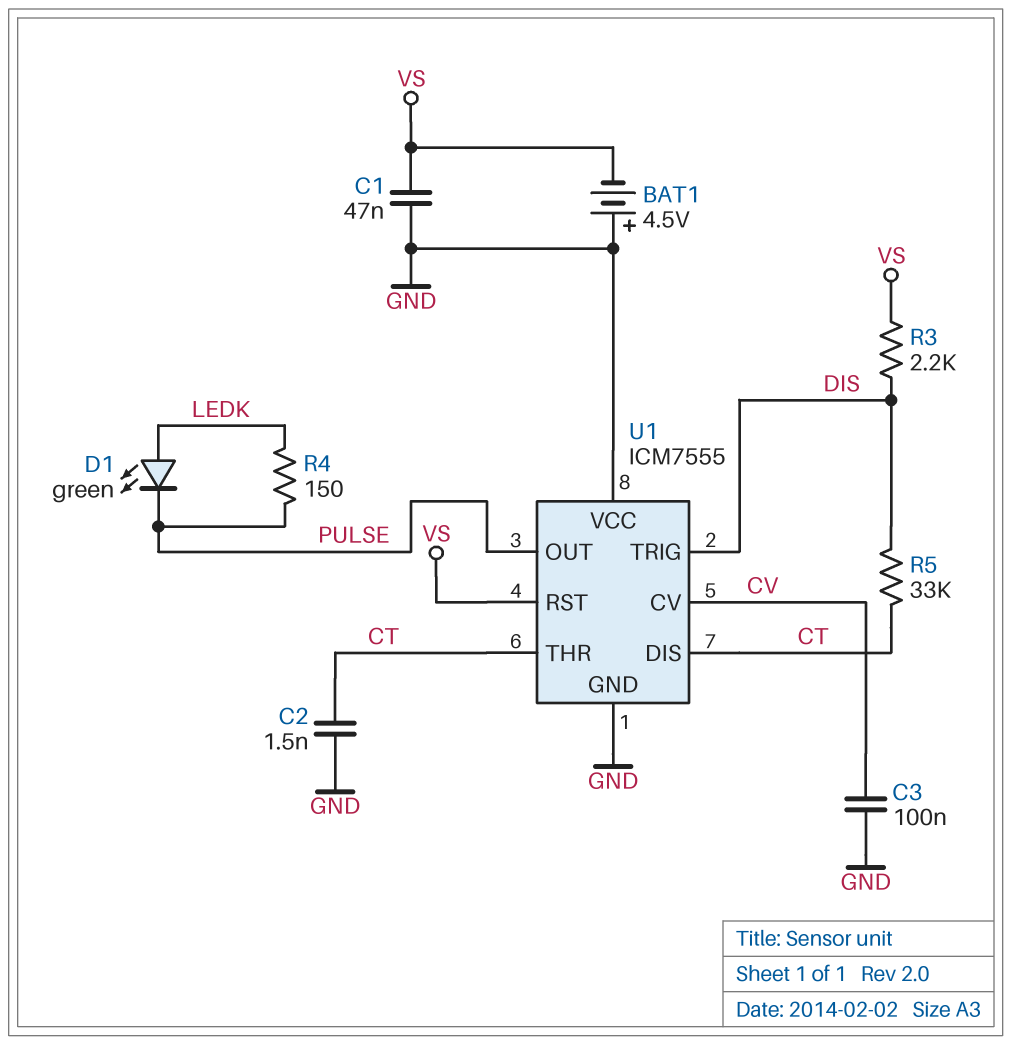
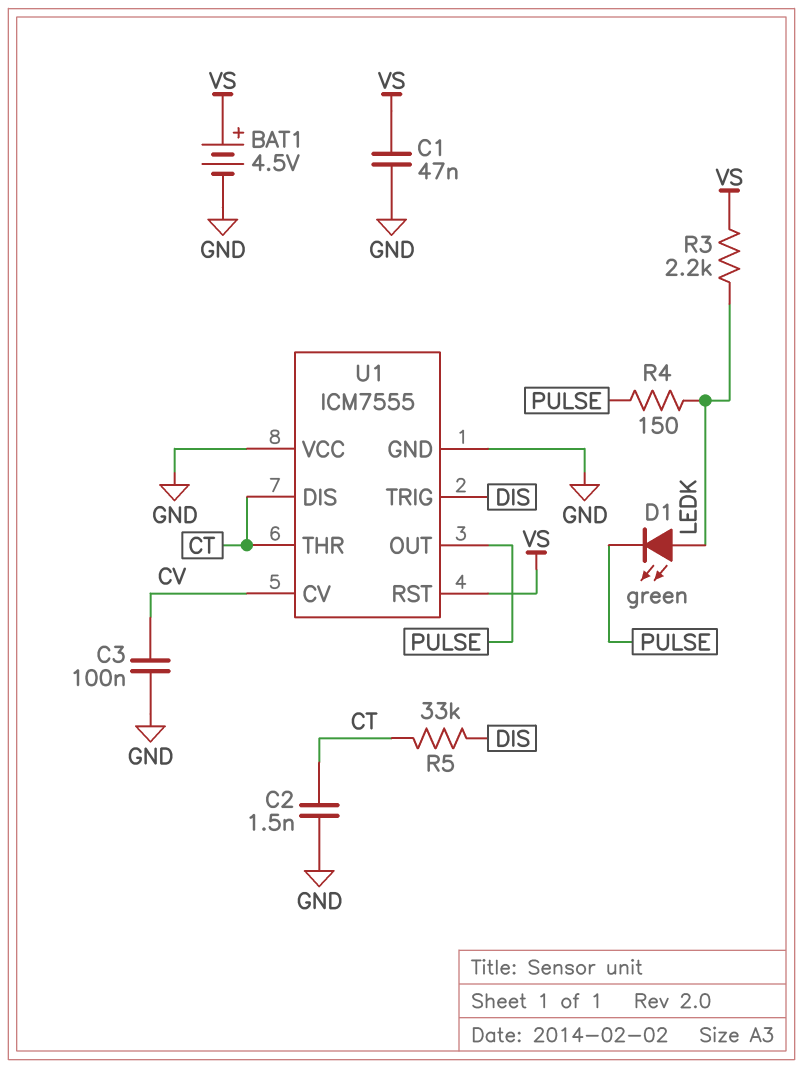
BAT1: 4.5V (plus GND, minus VS) -> 4.5V (plus VS, minus GND)
R3: 2.2k (DIS, VS) -> 2.2k (LEDK, VS)

